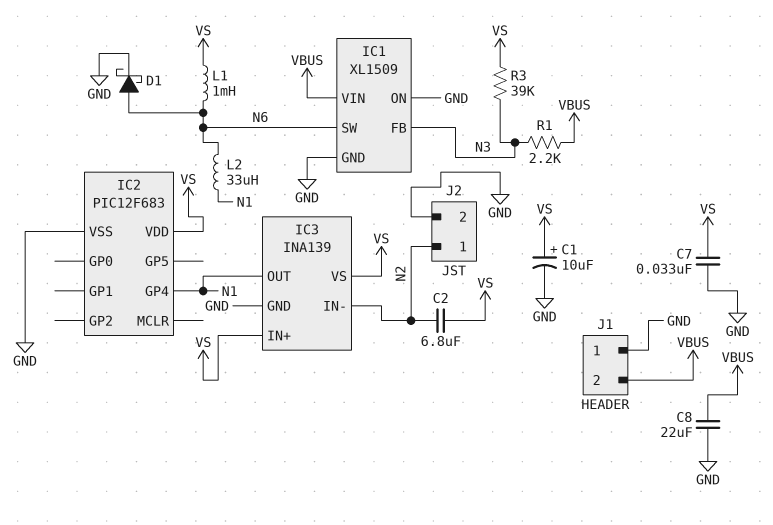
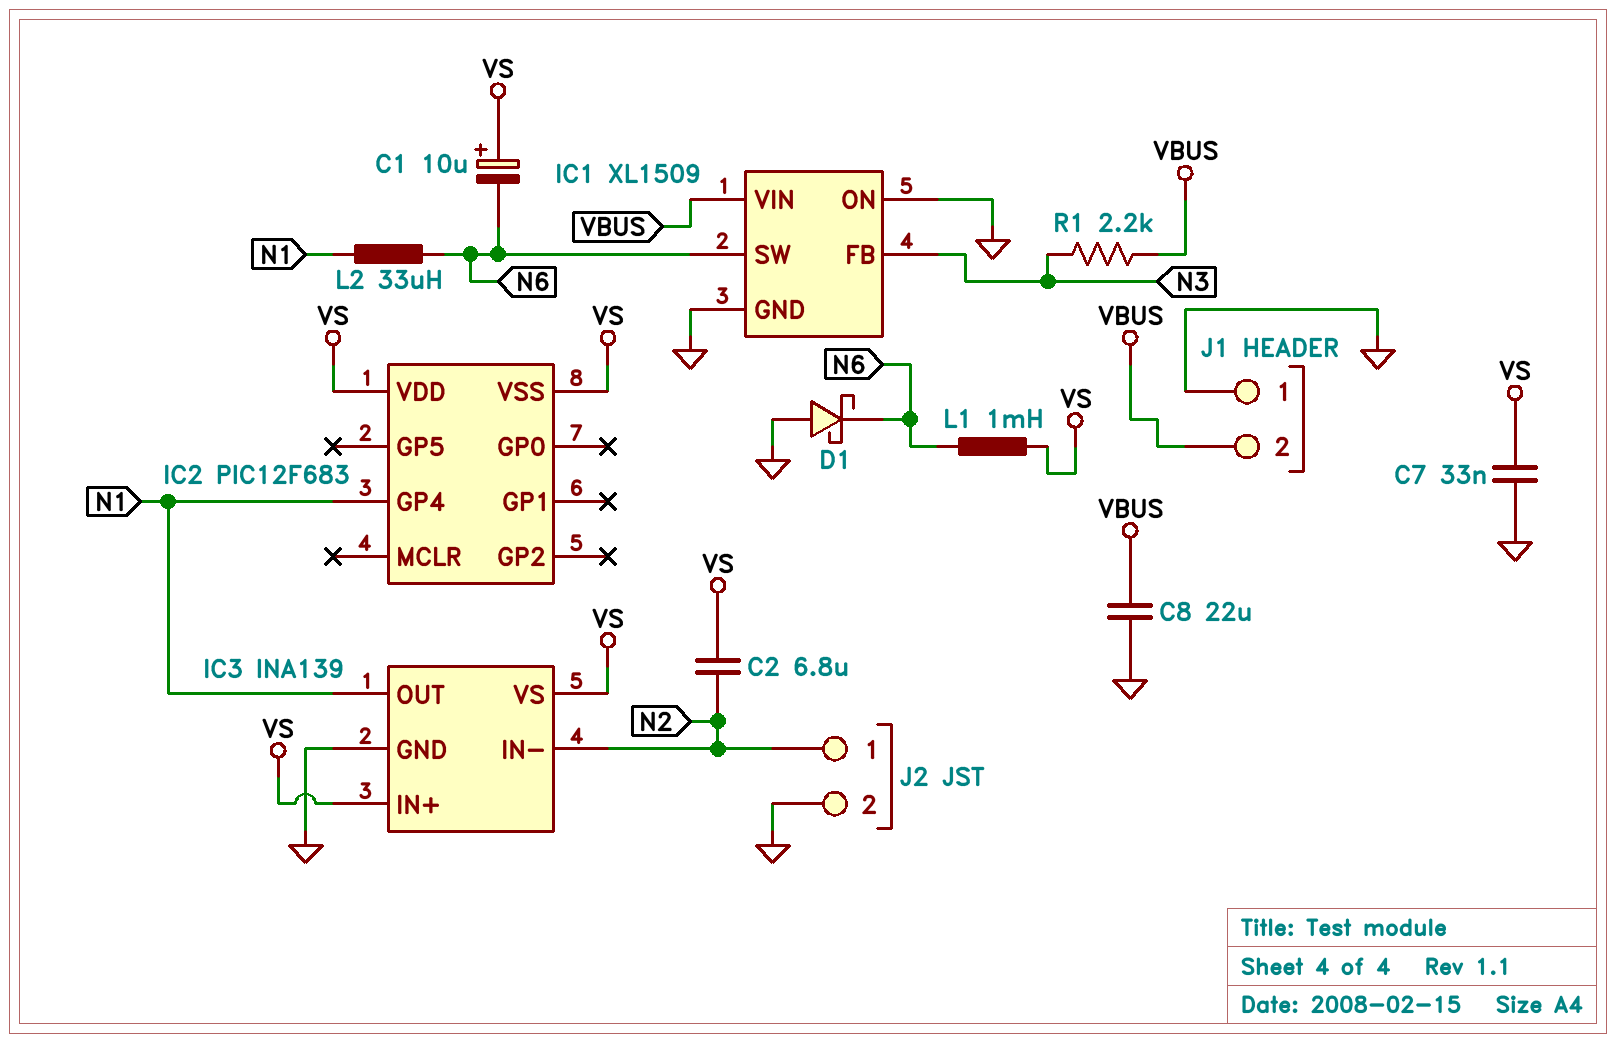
C1: 10uF (plus VS, minus GND) -> 10uF (plus VS, minus N6)
D1: schottky (A N6, K GND) -> schottky (A GND, K N6)
IC2 pin VSS: GND -> VS
R3: 39k (N3, VS) -> none

